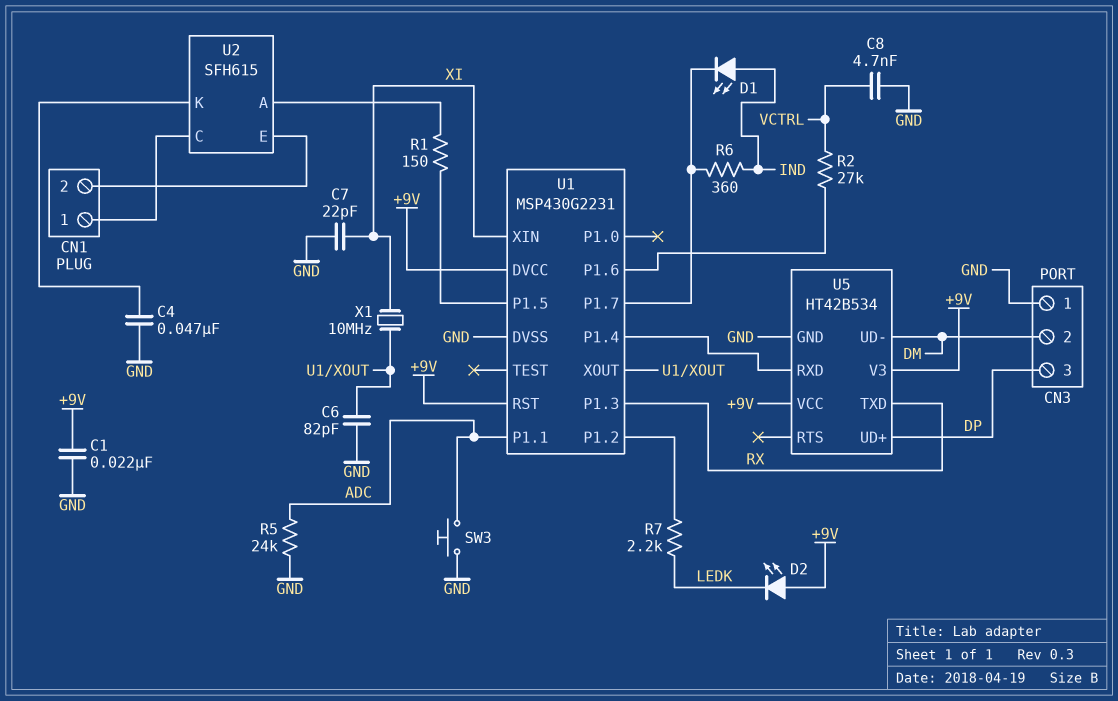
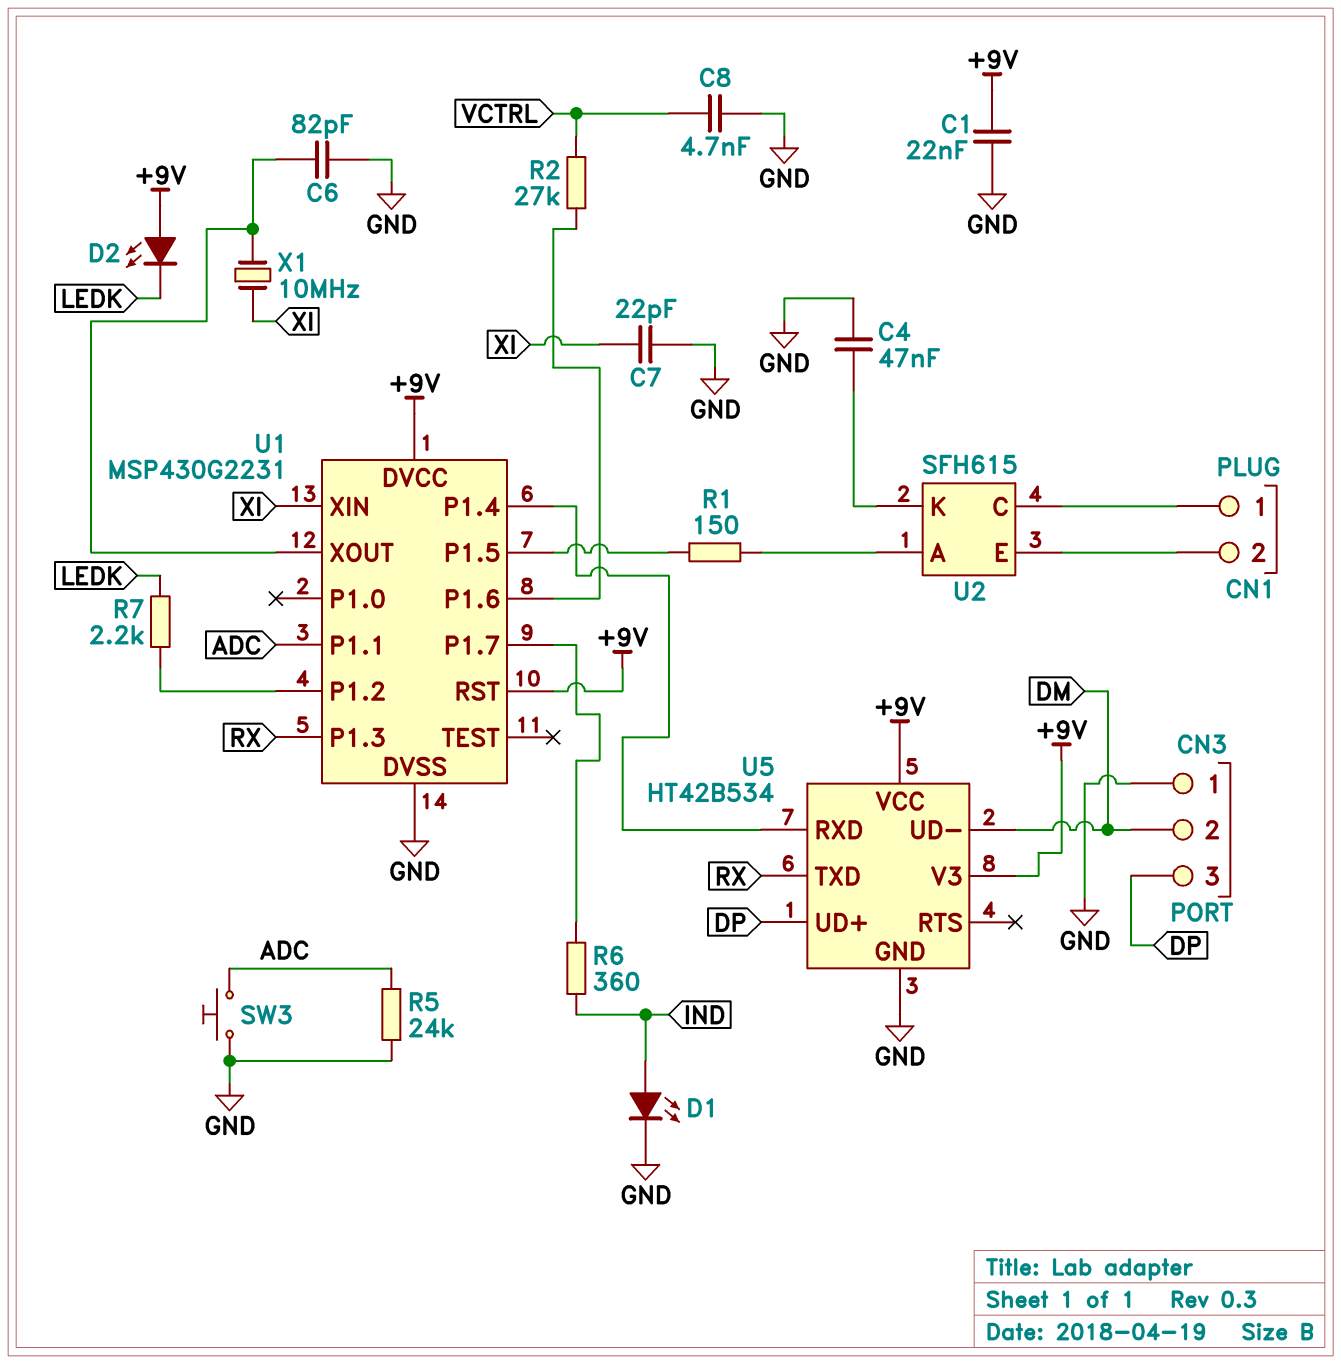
D1: LED (A IND, K U1/P1.7) -> LED (A IND, K GND)

